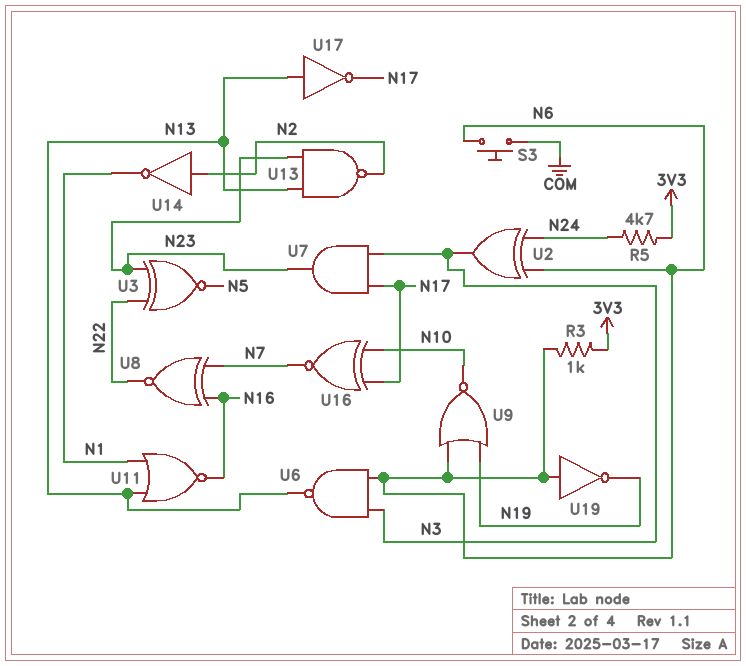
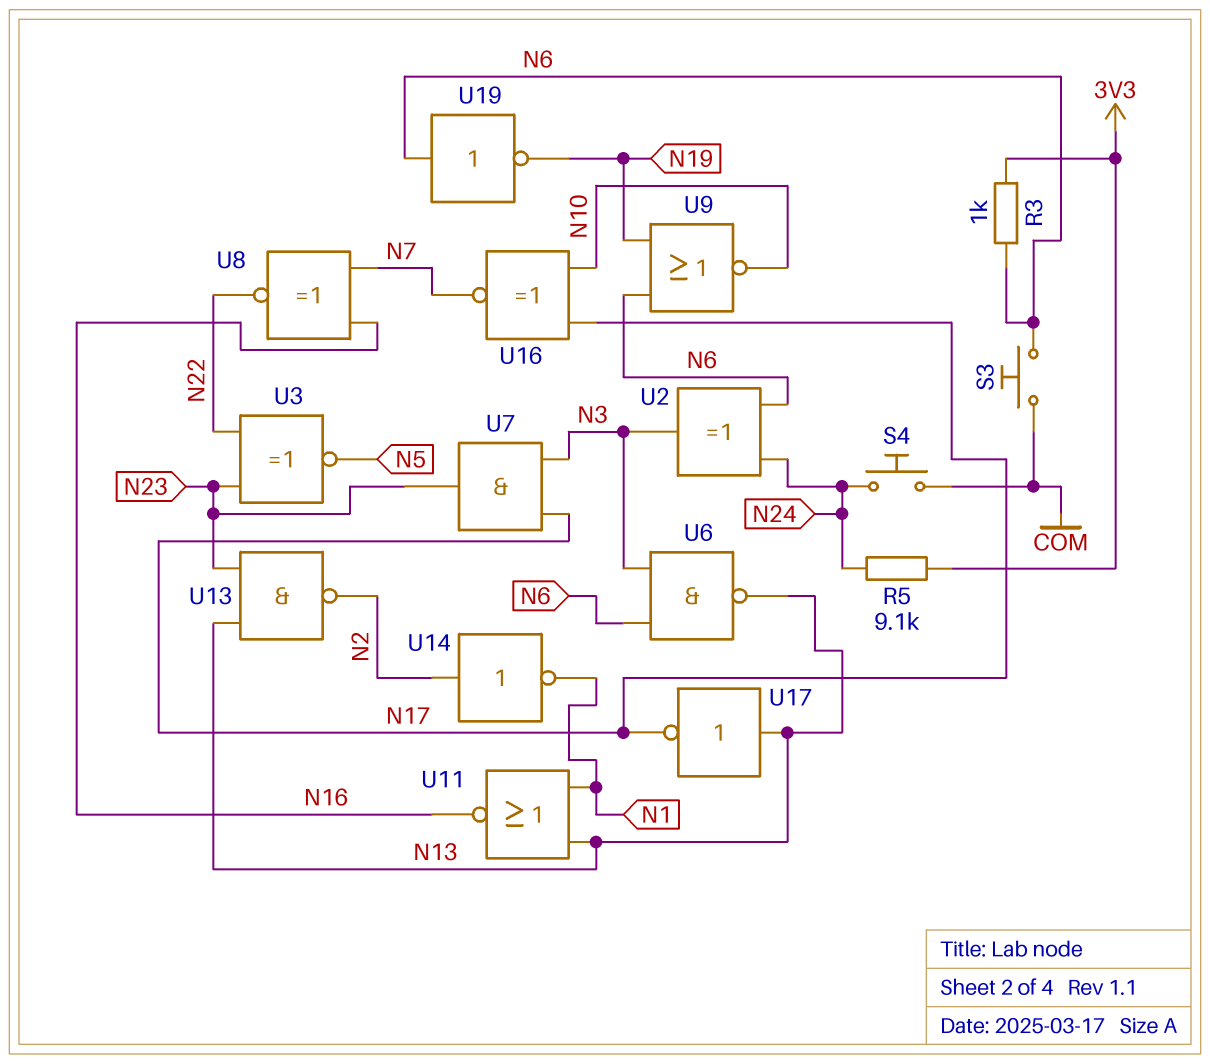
R5: 4.7k (3V3, N24) -> 9.1k (3V3, N24)
S4: none -> button (COM, N24)

